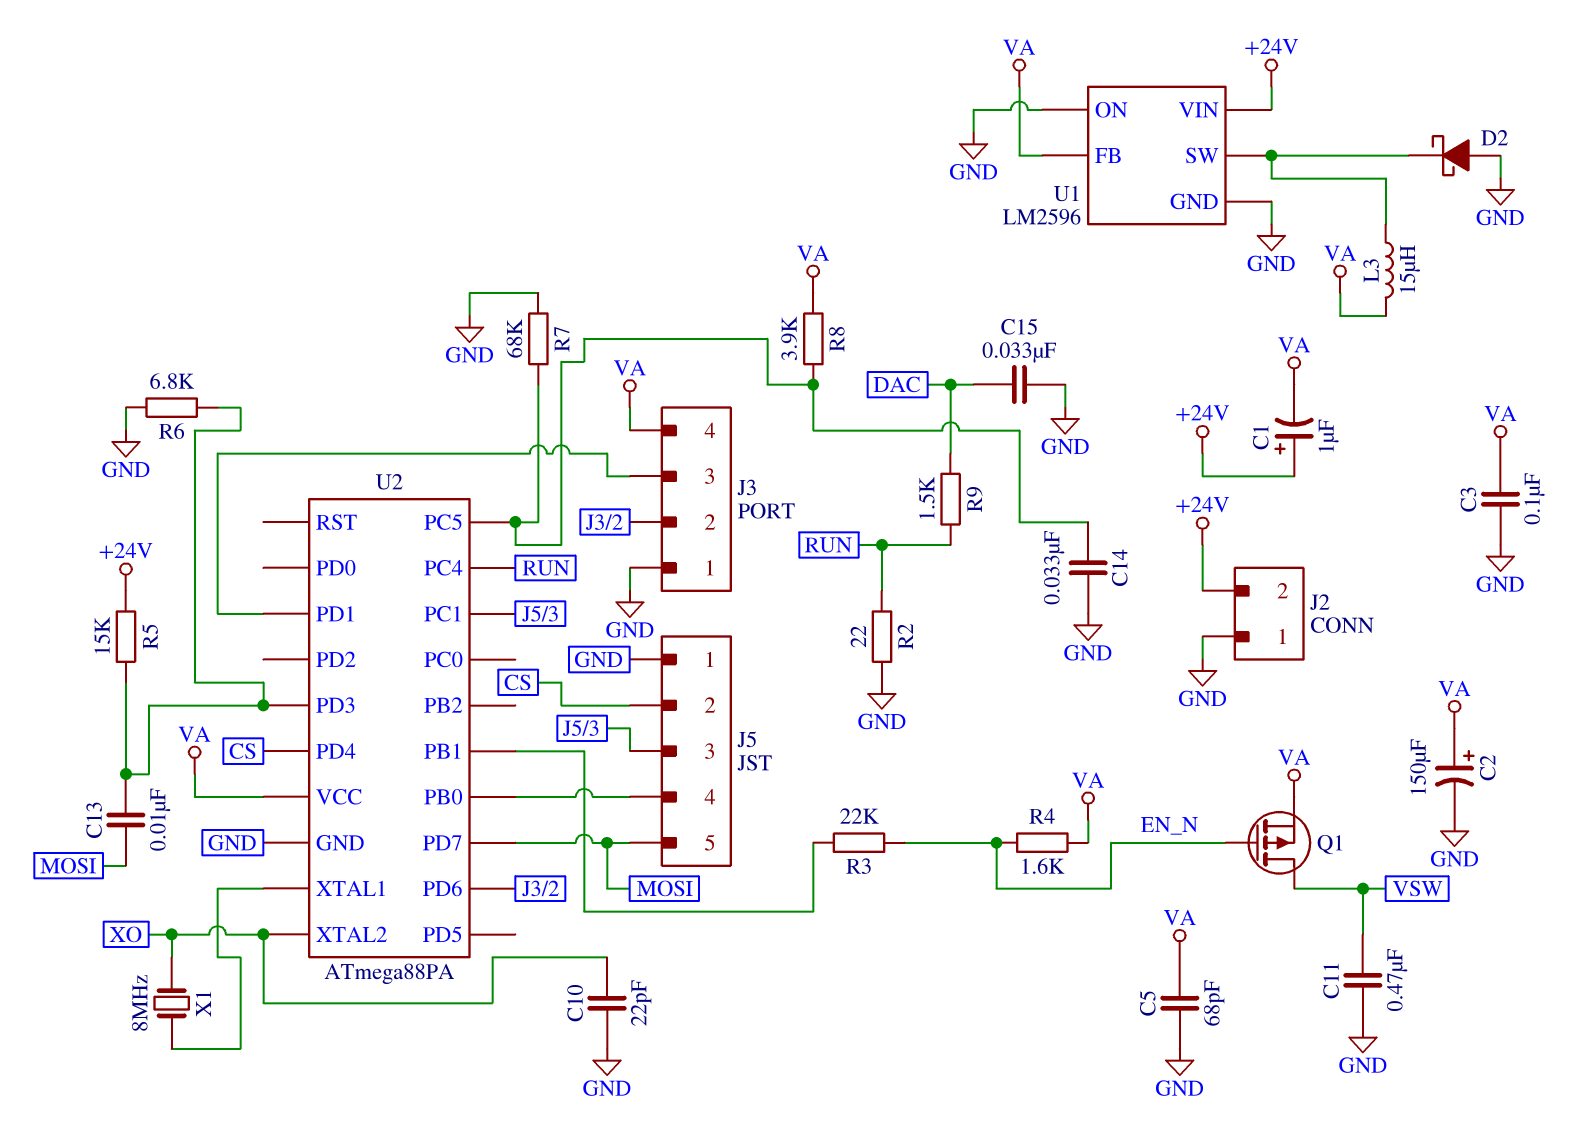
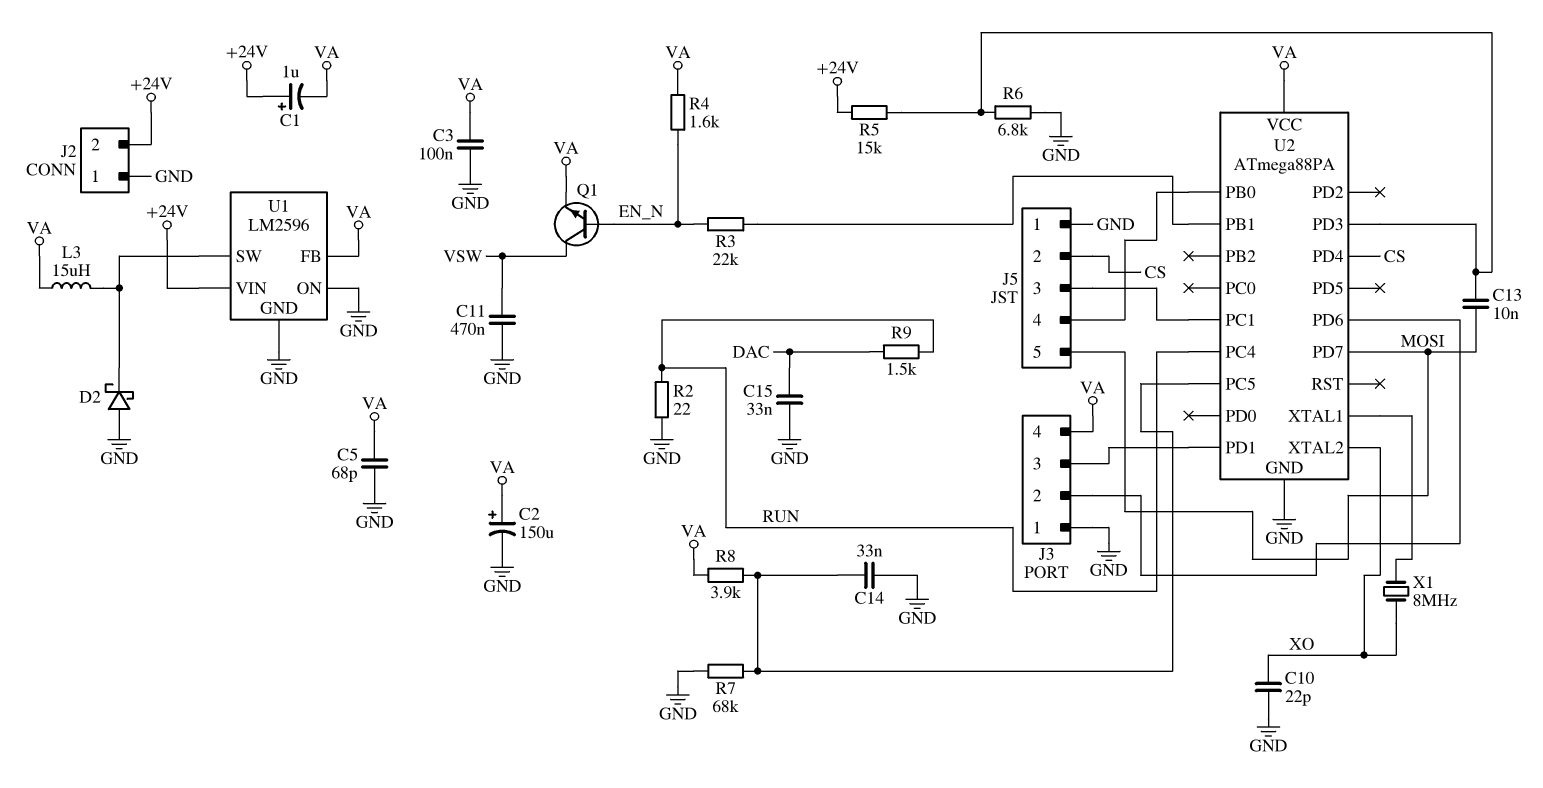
Q1: PMOS (G EN_N, D VSW, S VA) -> NPN (B EN_N, C VSW, E VA)

